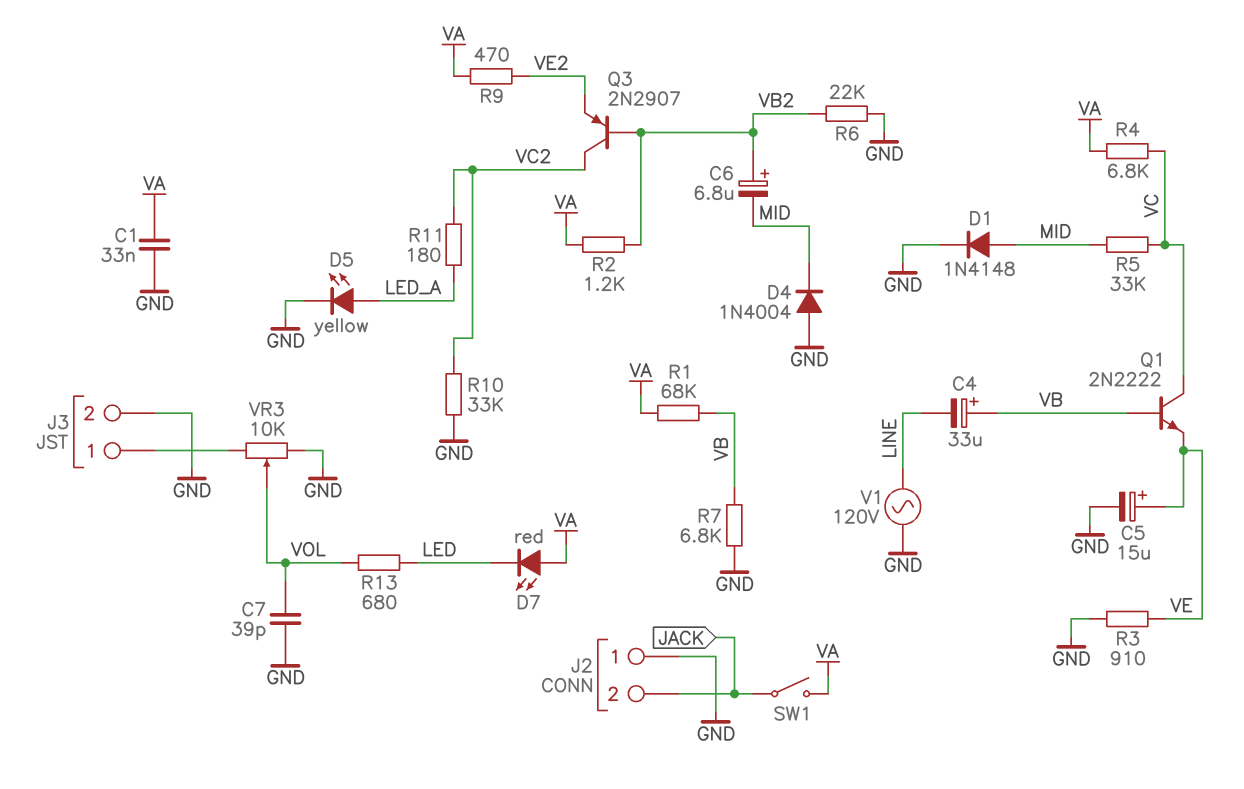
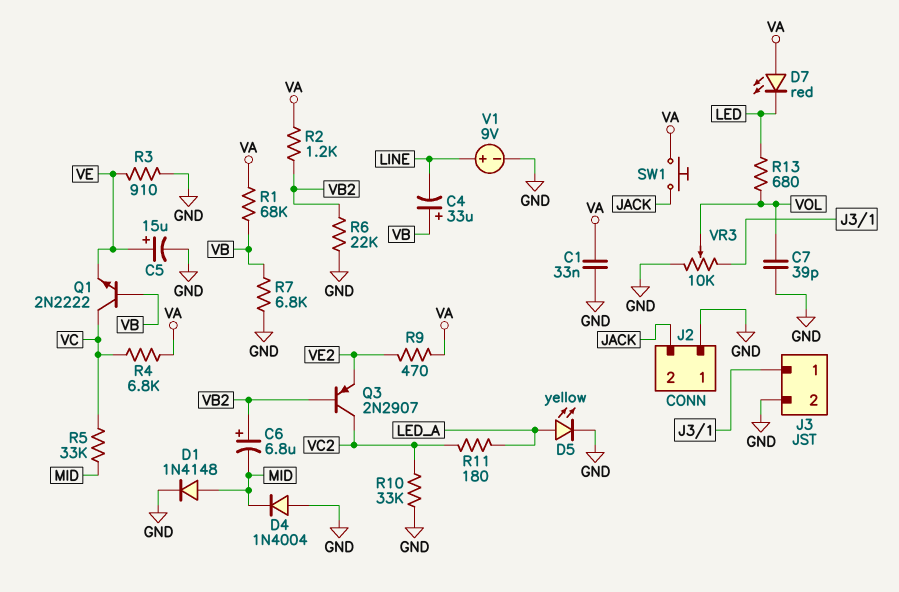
SW1: switch (JACK, VA) -> button (JACK, VA)
V1: AC 120V (GND, LINE) -> 9V (plus LINE, minus GND)

